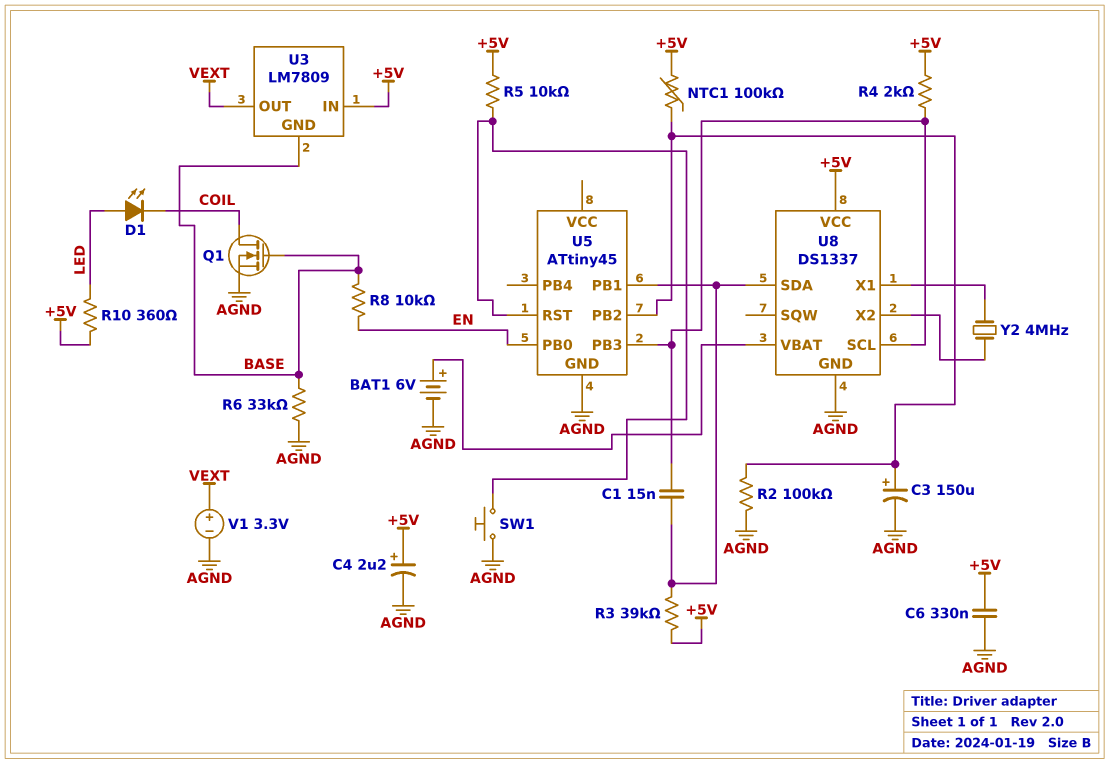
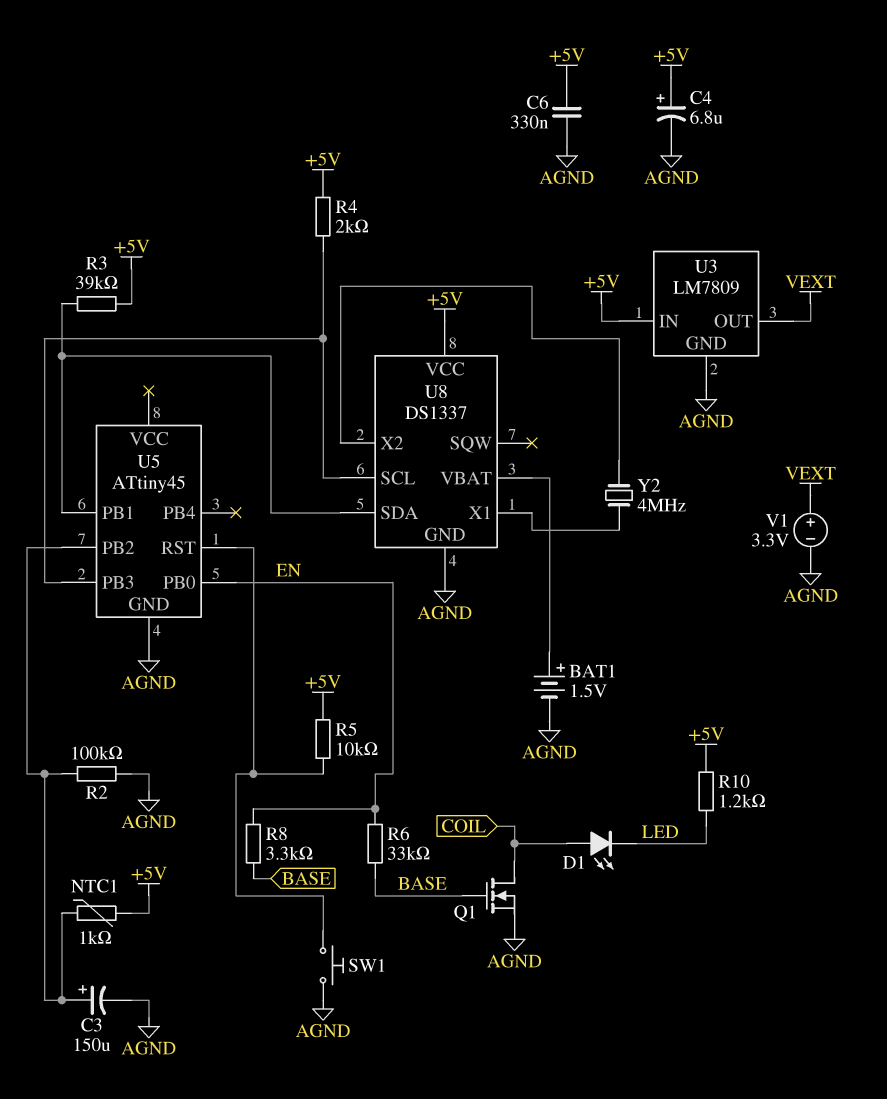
BAT1: 6V (plus U8/VBAT, minus AGND) -> 1.5V (plus U8/VBAT, minus AGND)
C1: 15nF (U5/PB1, U5/PB3) -> none
C4: 2.2uF (plus +5V, minus AGND) -> 6.8uF (plus +5V, minus AGND)
D1: LED (A LED, K COIL) -> LED (A COIL, K LED)
NTC1: 100k (+5V, U5/PB2) -> 1k (+5V, U5/PB2)
R6: 33k (AGND, BASE) -> 33k (BASE, EN)
R8: 10k (BASE, EN) -> 3.3k (BASE, EN)
R10: 360 (+5V, LED) -> 1.2k (+5V, LED)
U3 pin GND: BASE -> AGND

